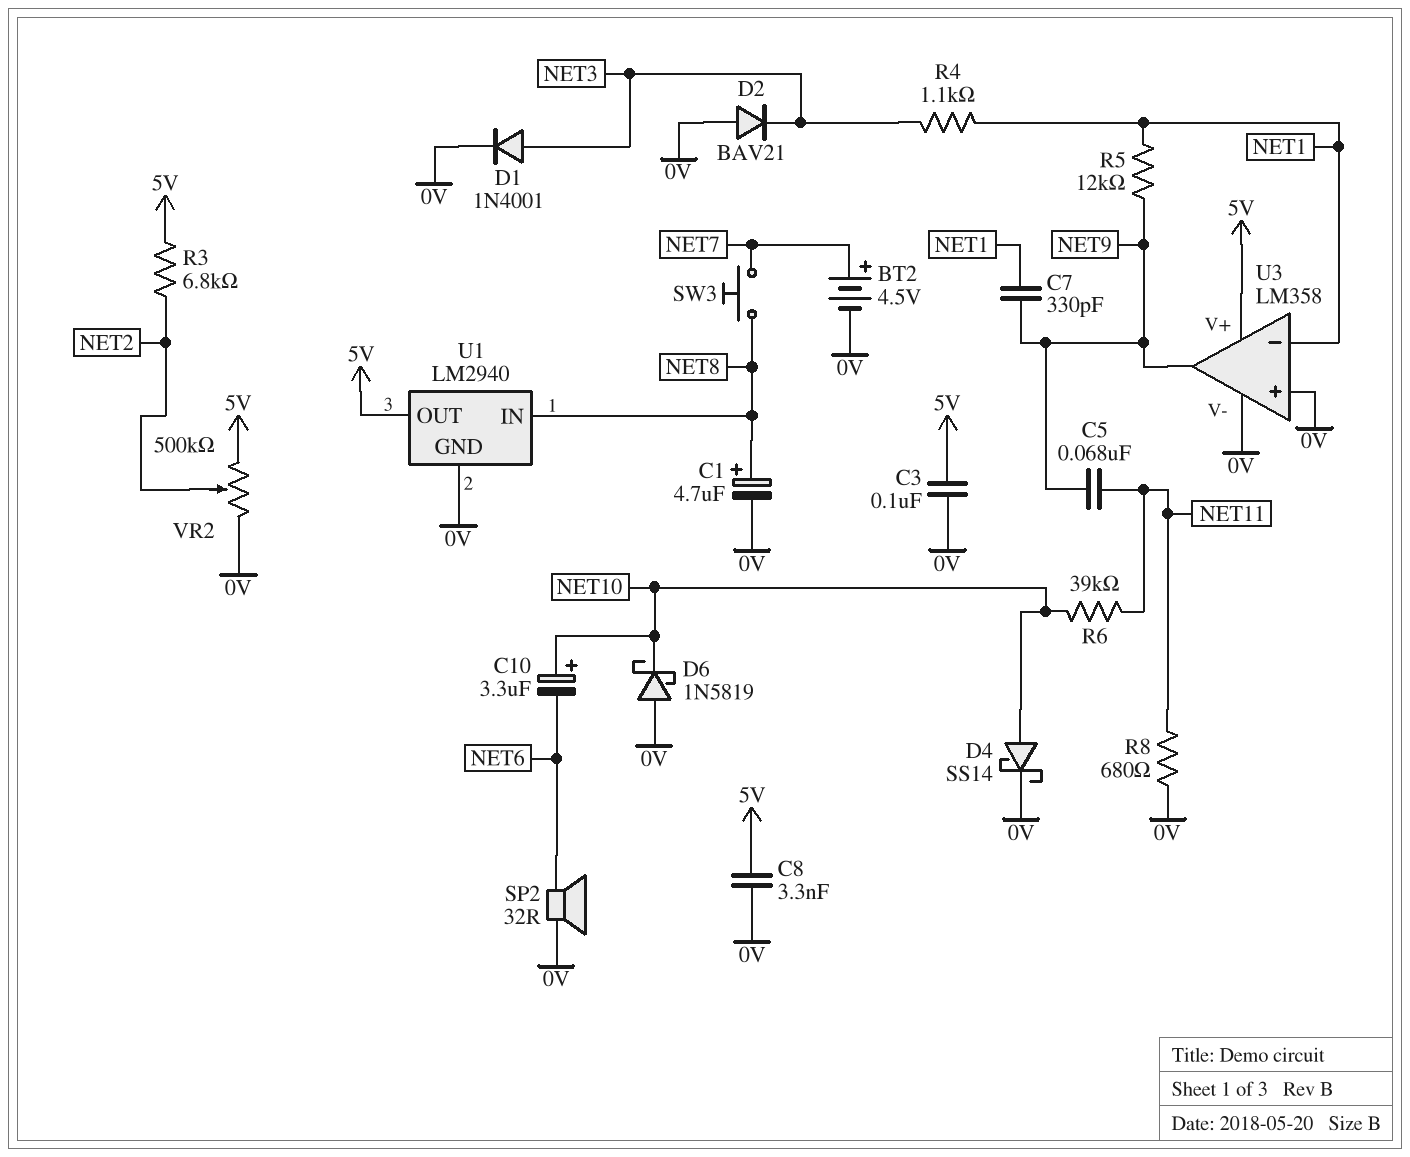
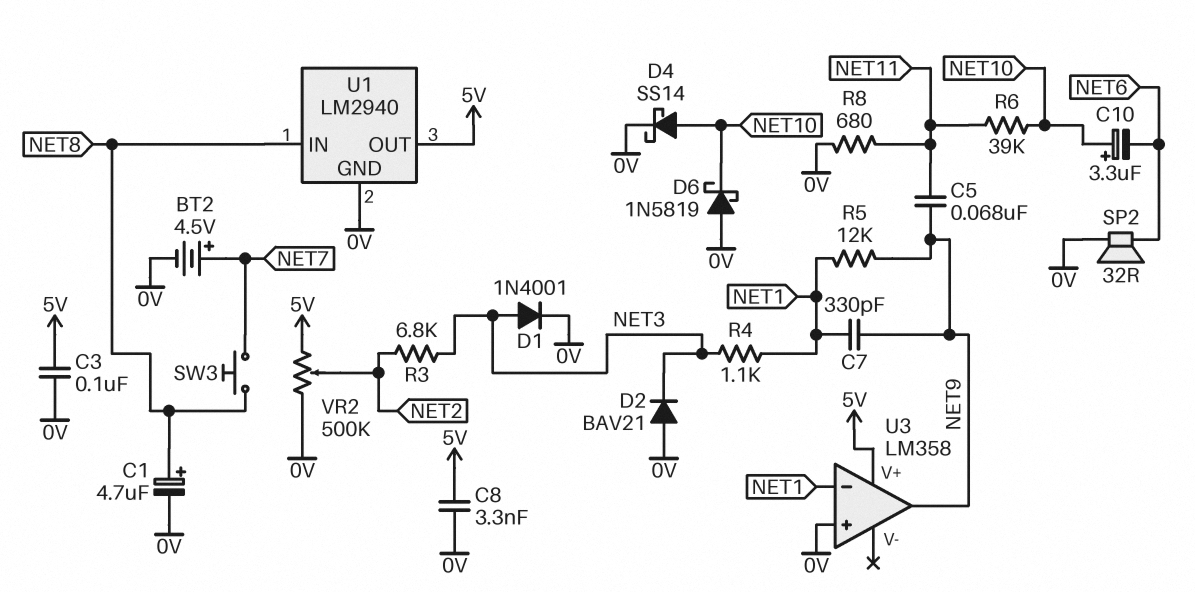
R3: 6.8k (5V, NET2) -> 6.8k (NET2, NET3)
U3 pin V-: 0V -> none

